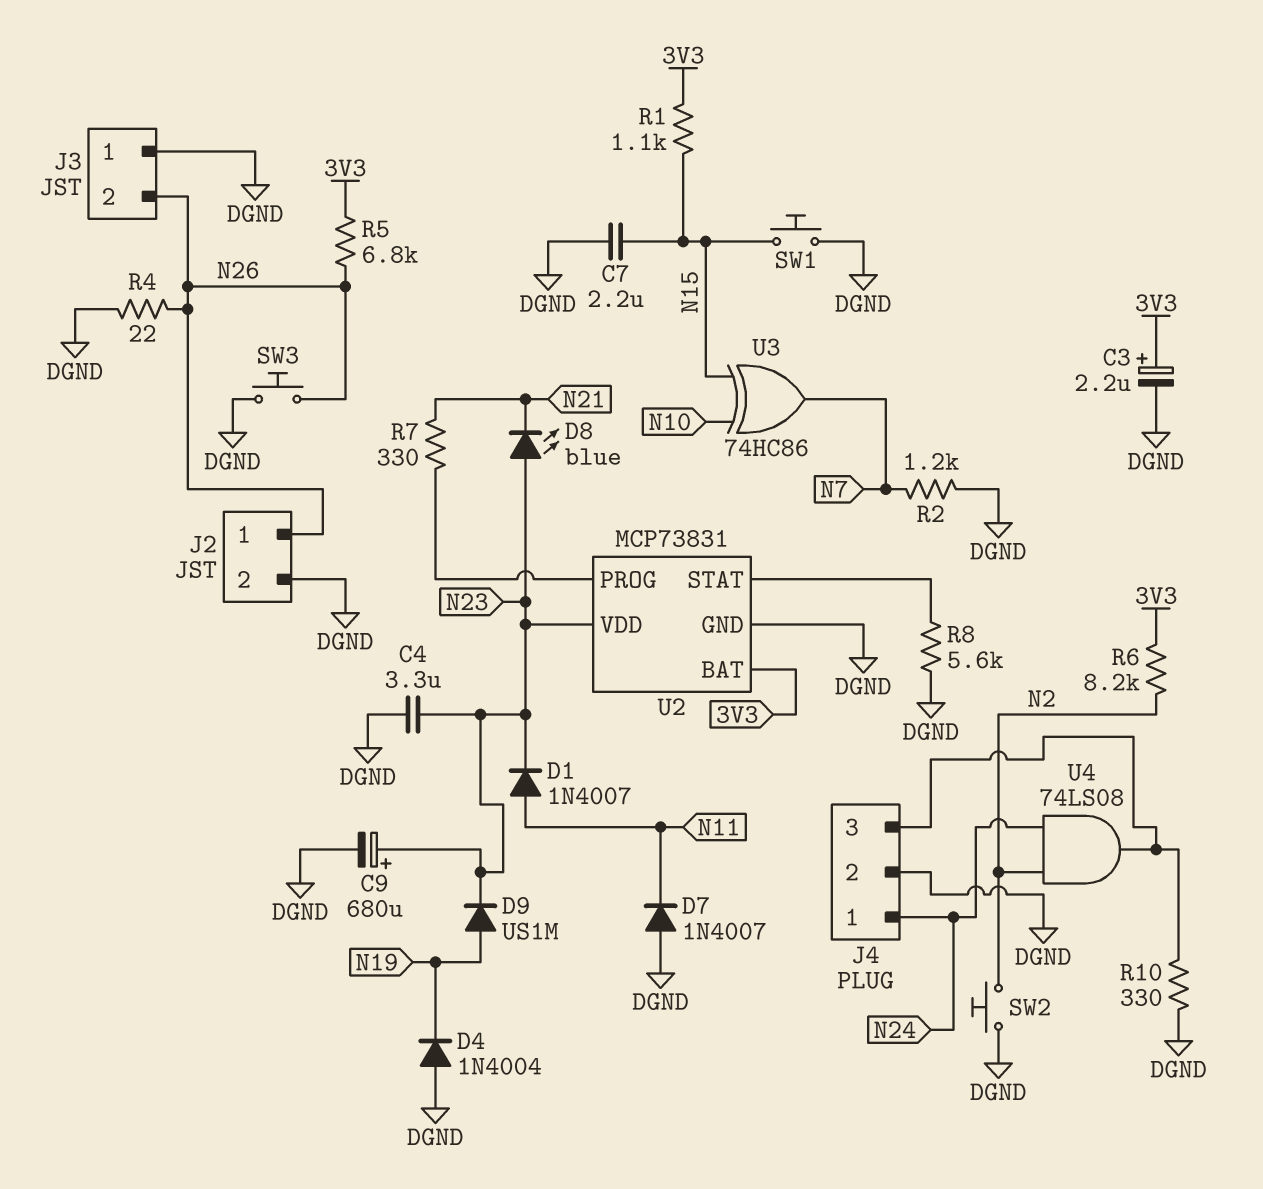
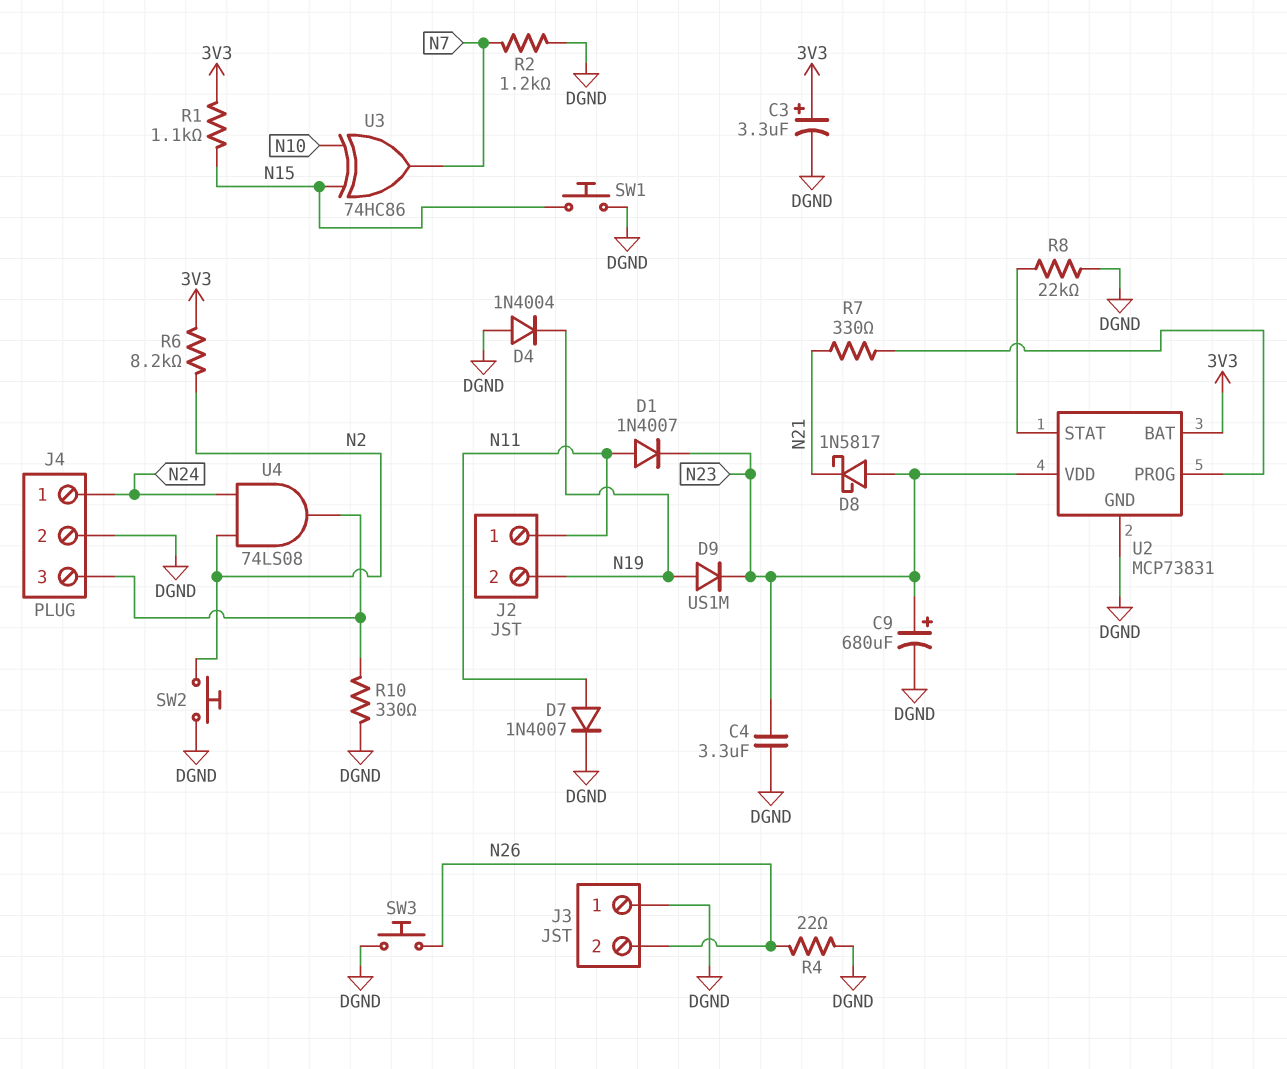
C3: 2.2uF (plus 3V3, minus DGND) -> 3.3uF (plus 3V3, minus DGND)
C7: 2.2uF (DGND, N15) -> none
D7: diode 1N4007 (A DGND, K N11) -> diode 1N4007 (A N11, K DGND)
D8: LED blue (A N23, K N21) -> schottky 1N5817 (A N23, K N21)
J2 pin 1: N26 -> N11
J2 pin 2: DGND -> N19
R5: 6.8k (3V3, N26) -> none
R8: 5.6k (DGND, U2/STAT) -> 22k (DGND, U2/STAT)

